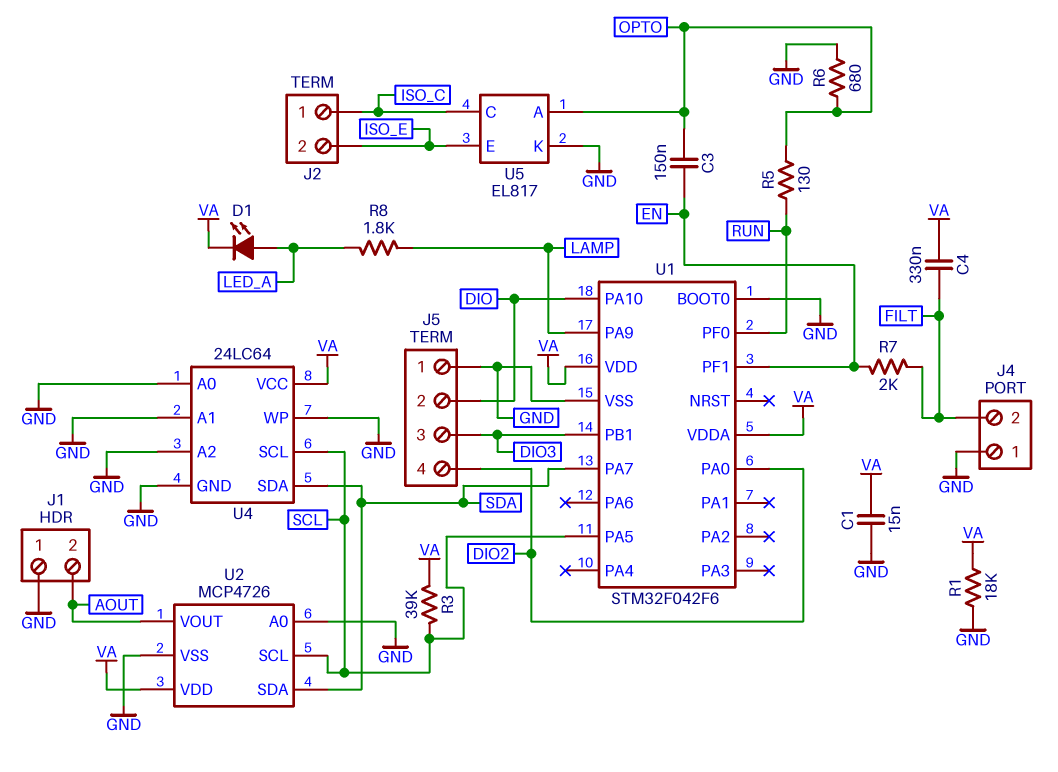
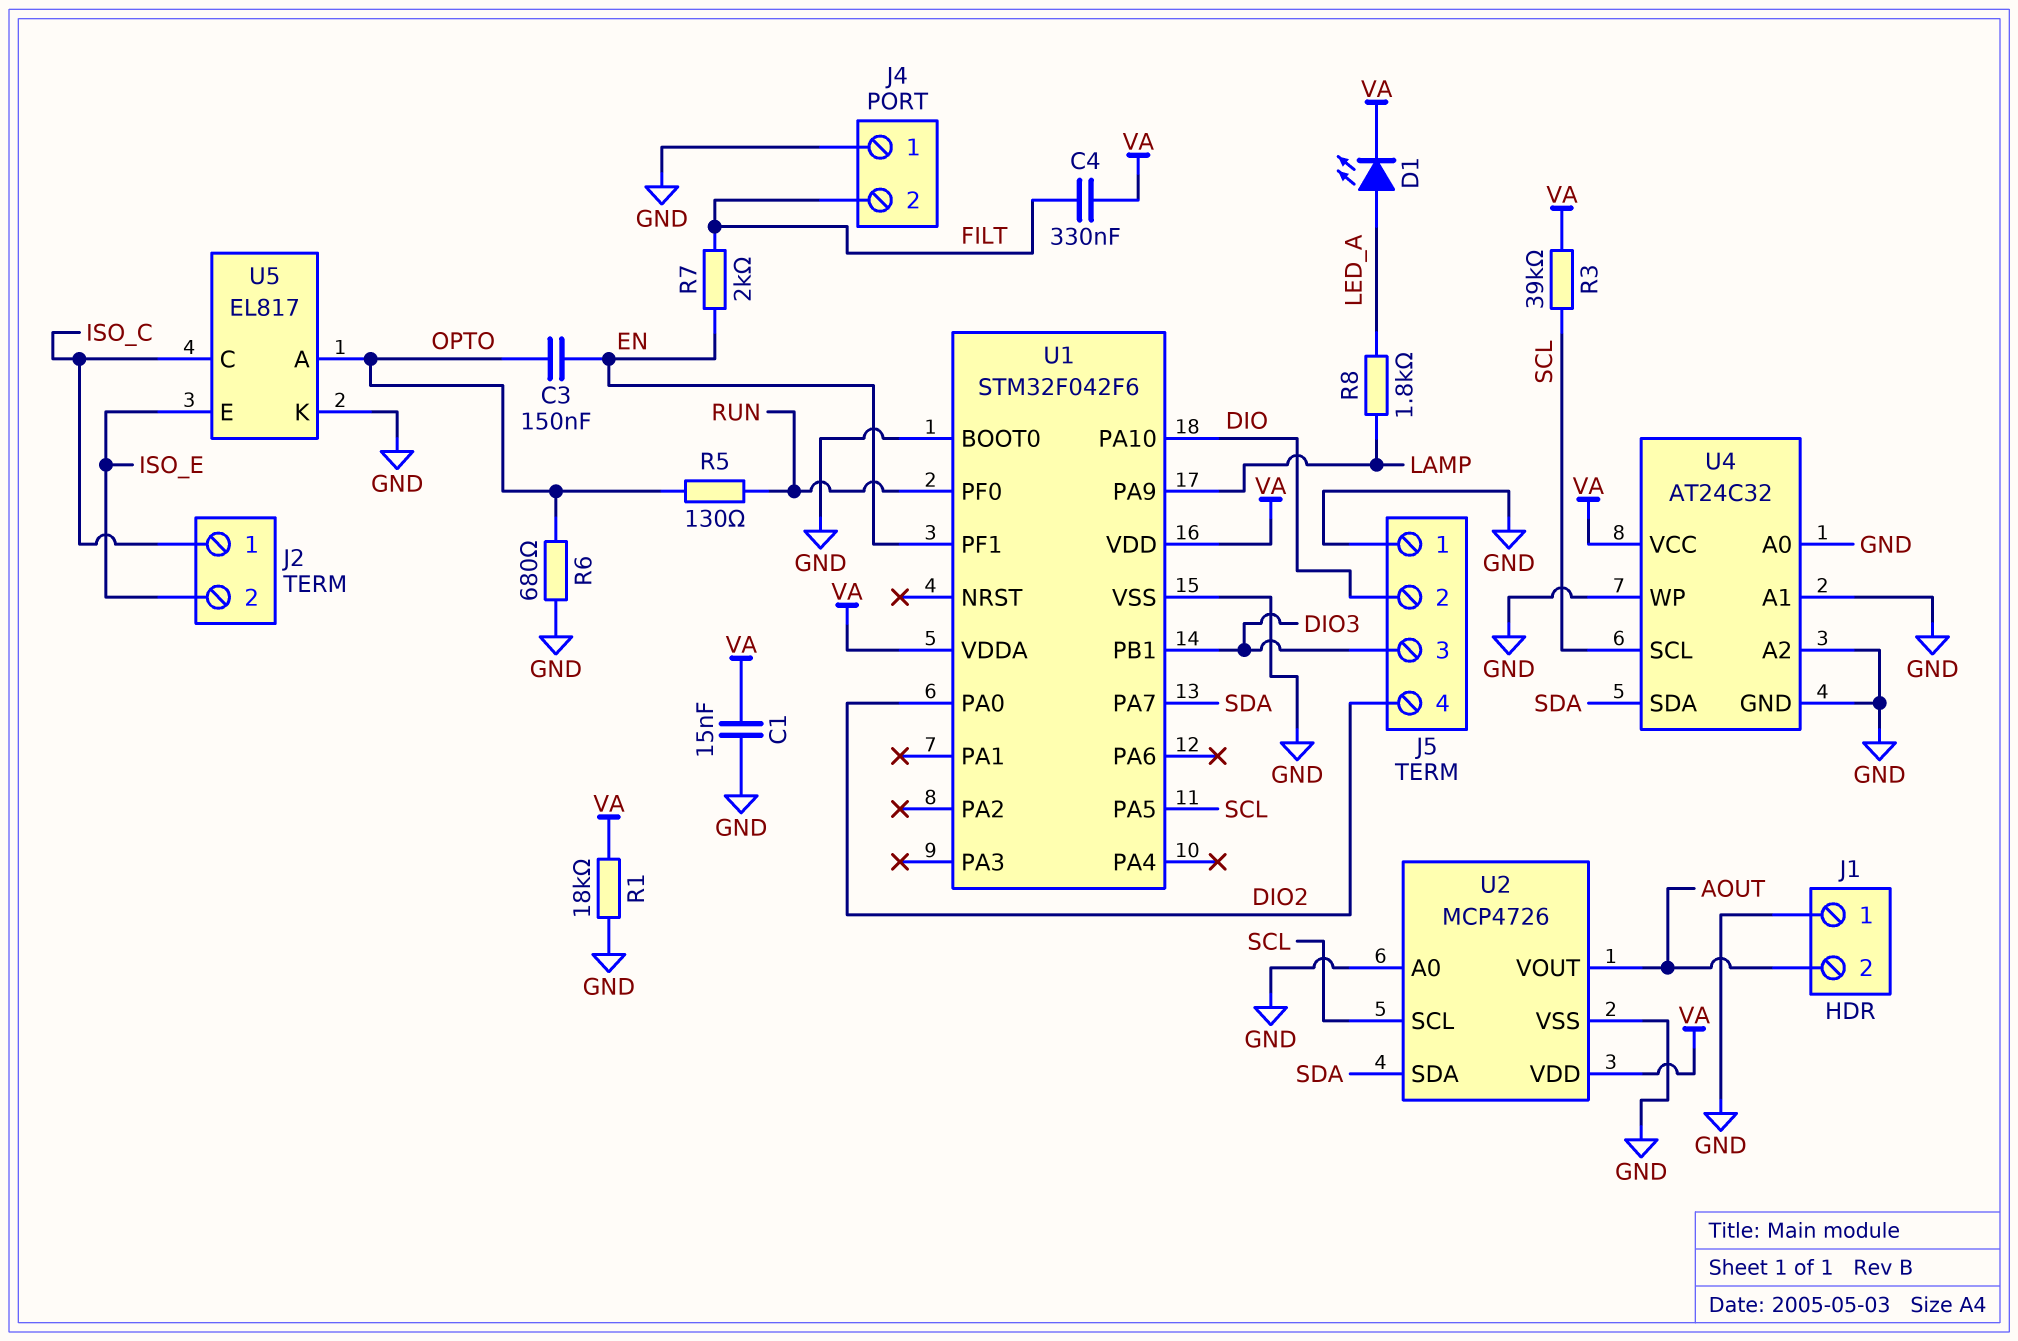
U4: 24LC64 -> AT24C32

